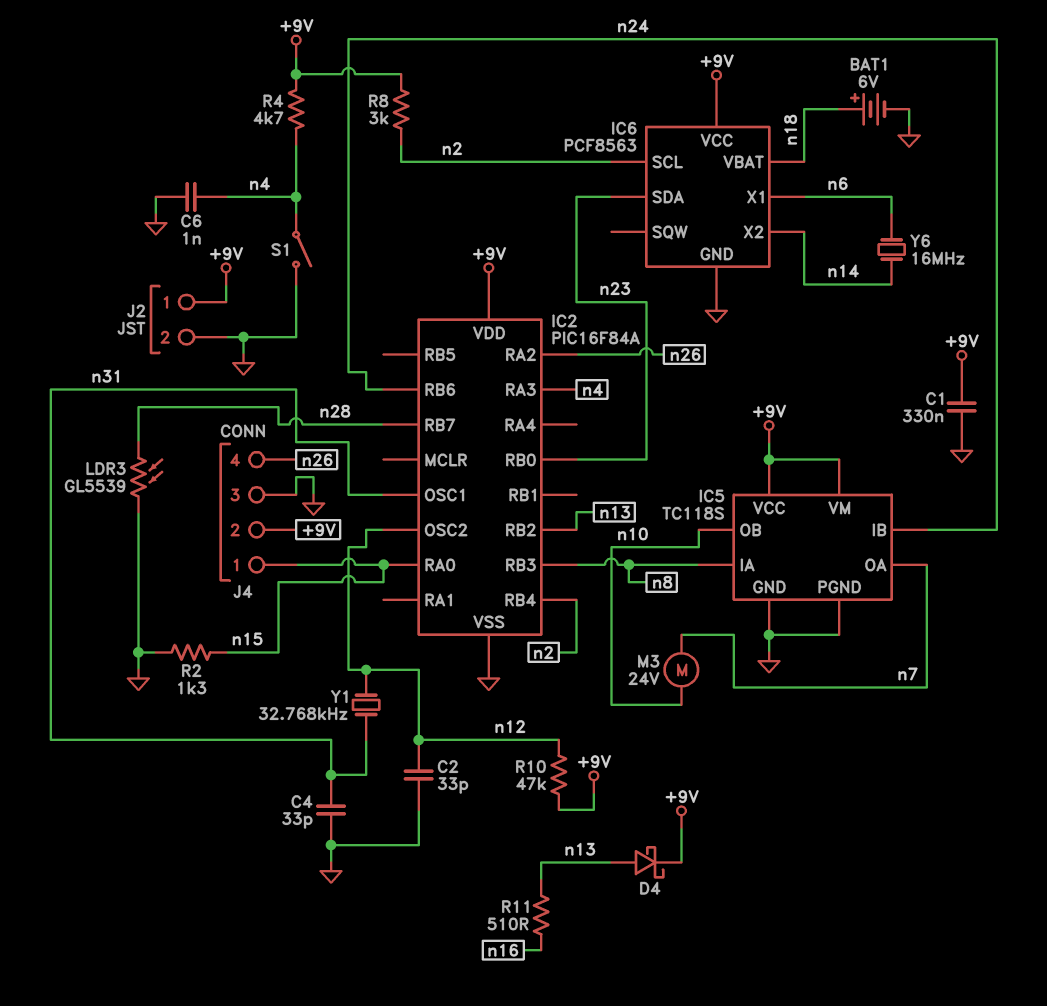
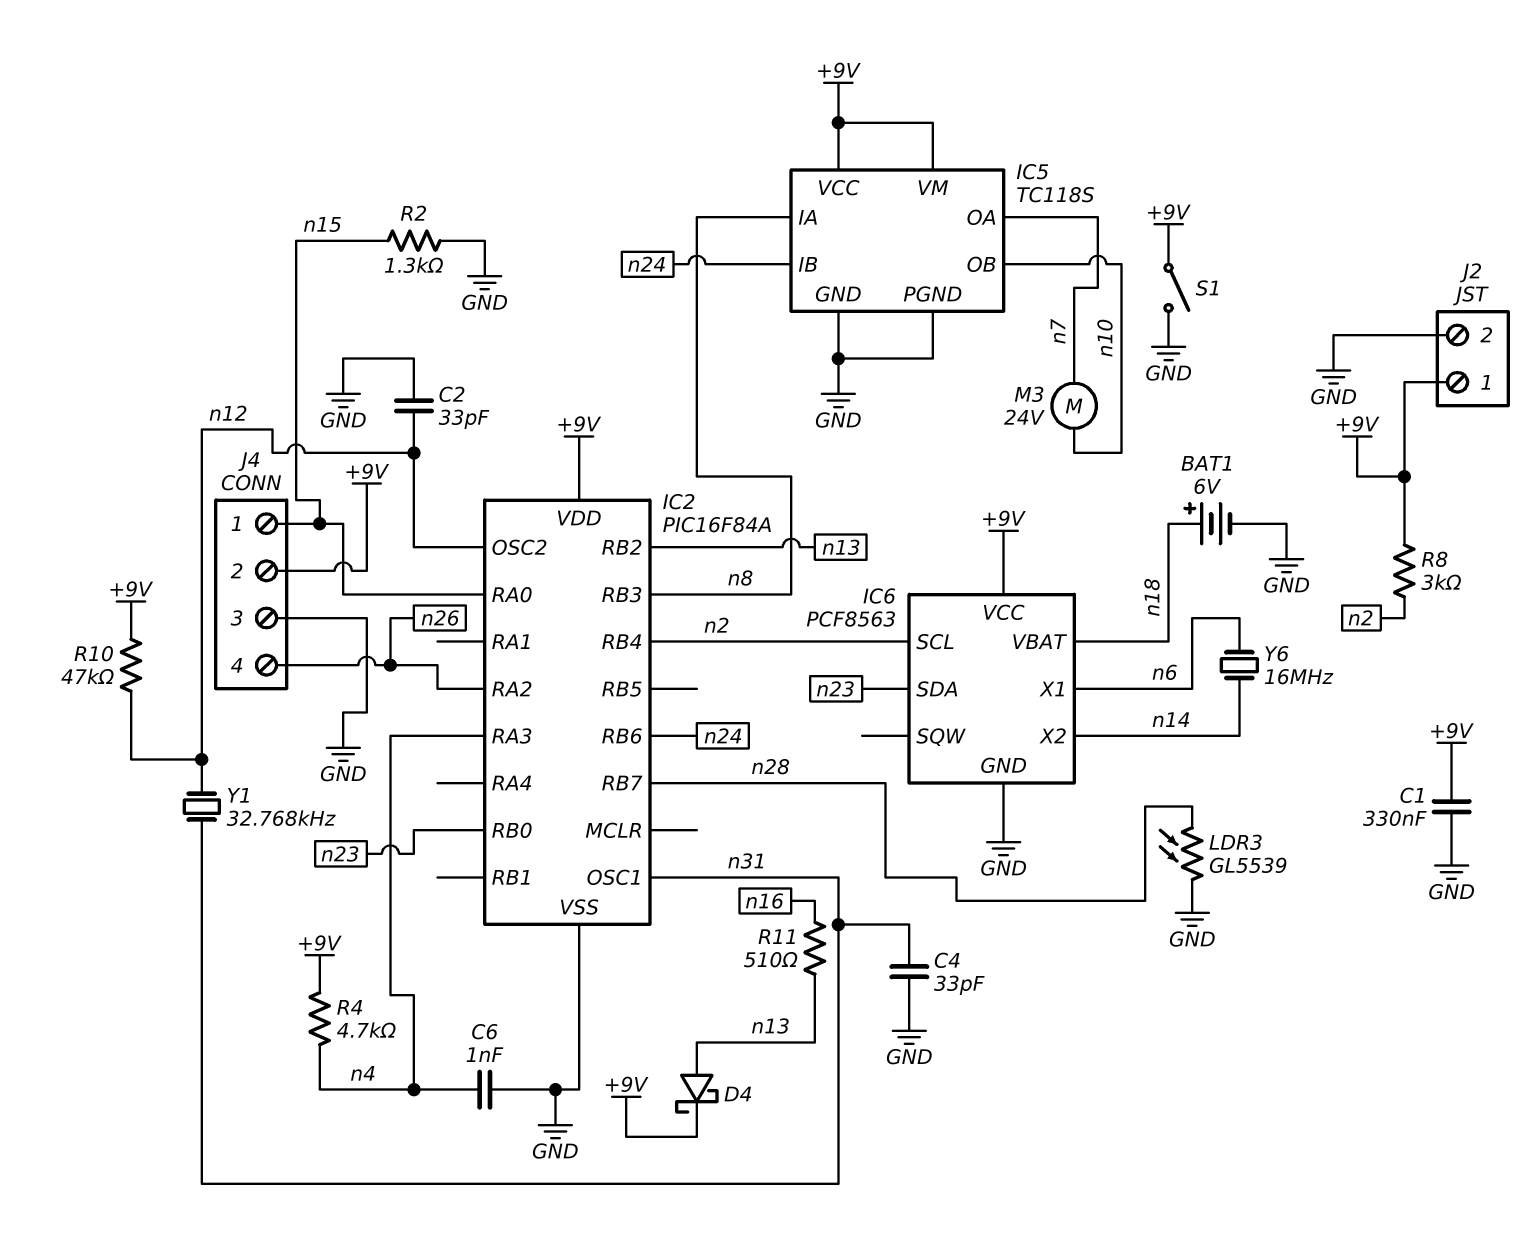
S1: switch (GND, n4) -> switch (+9V, GND)

